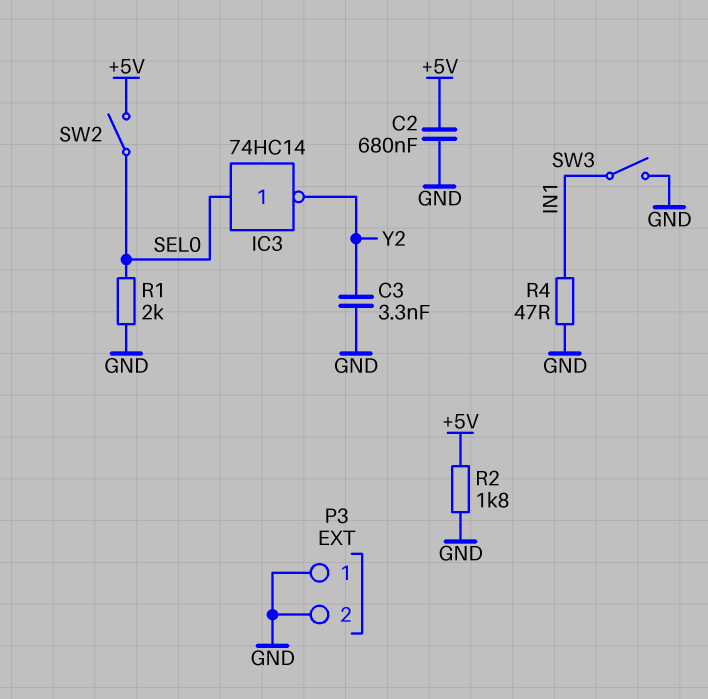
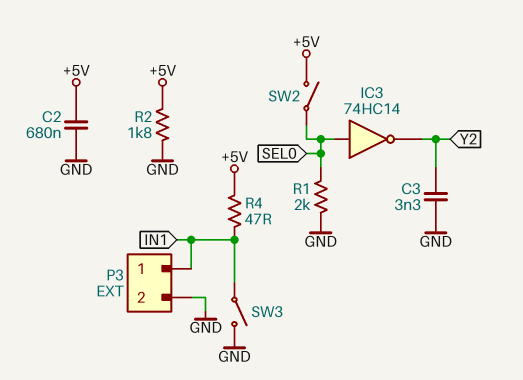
P3 pin 1: GND -> IN1
R4: 47 (GND, IN1) -> 47 (+5V, IN1)

